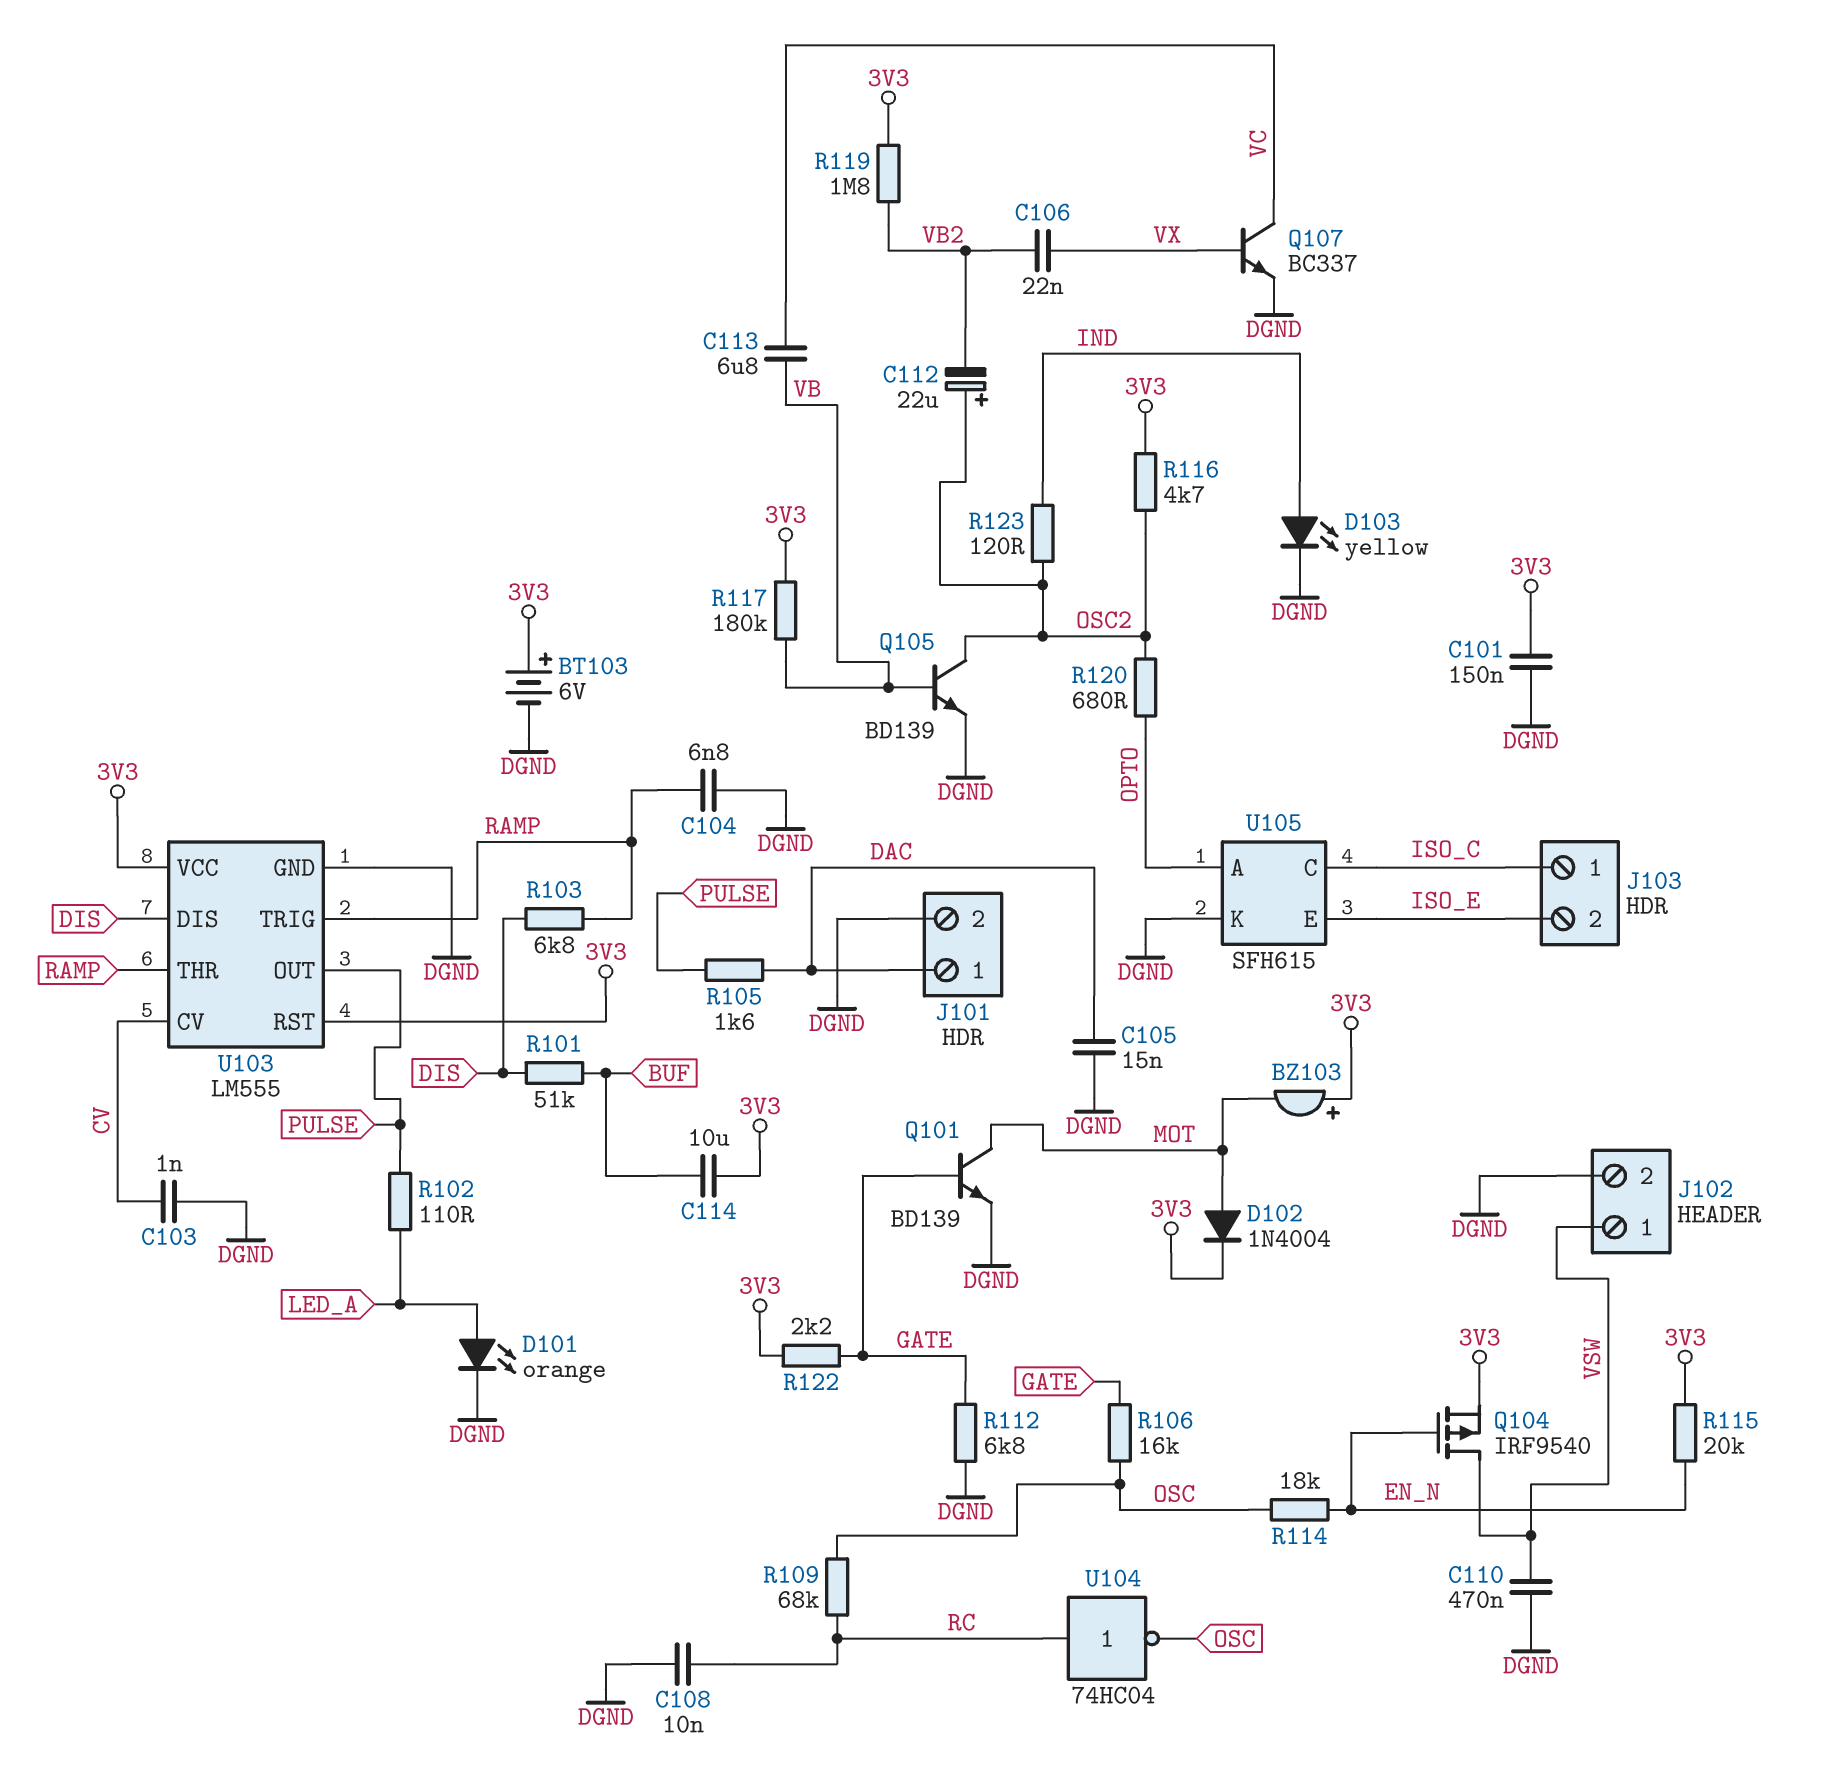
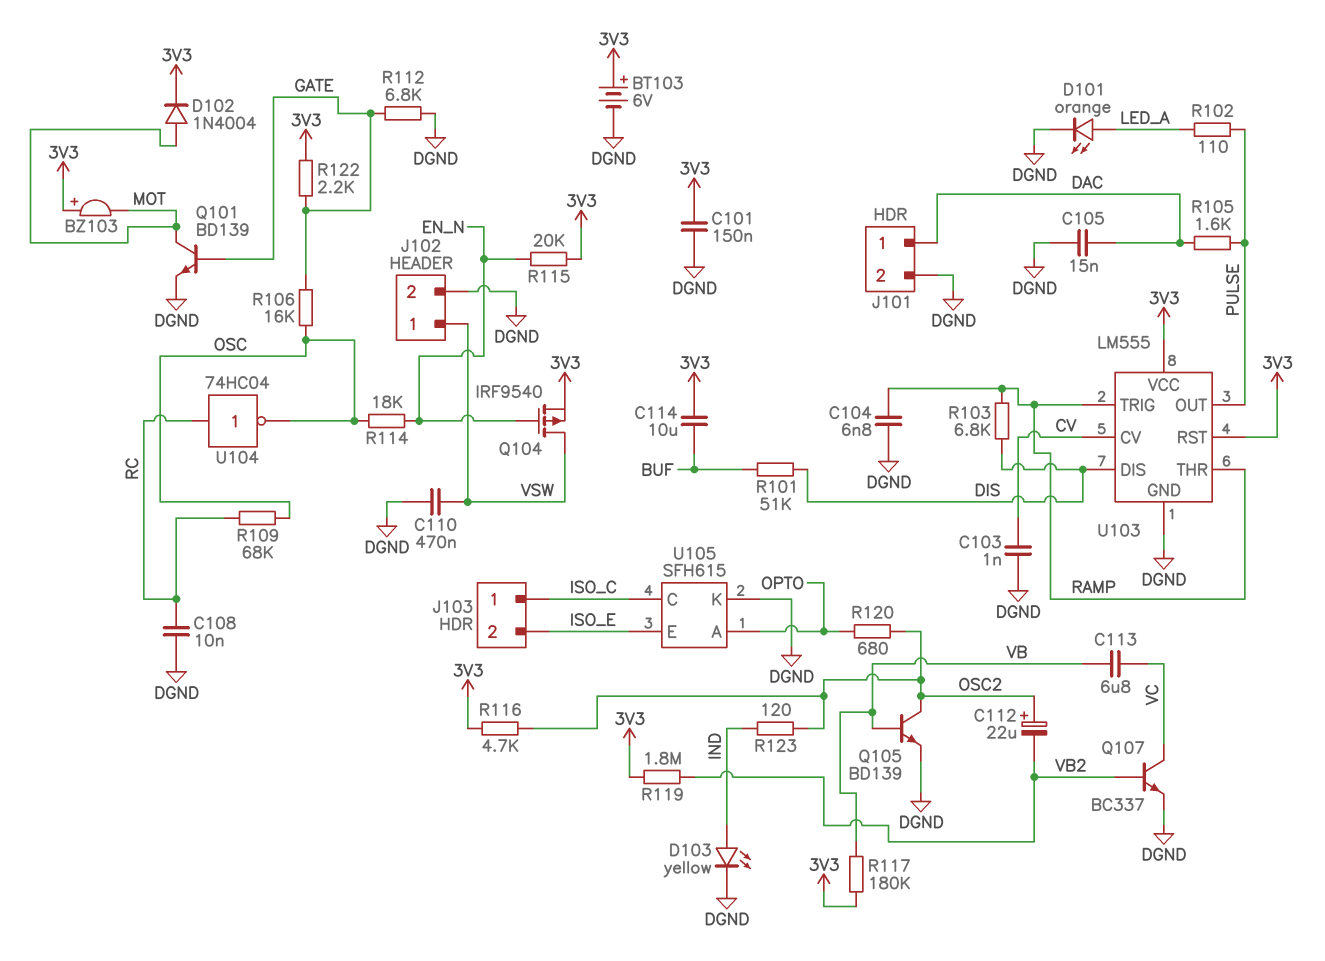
C106: 22nF (VB2, VX) -> none
Q107: NPN BC337 (B VX, C VC, E DGND) -> NPN BC337 (B VB2, C VC, E DGND)

